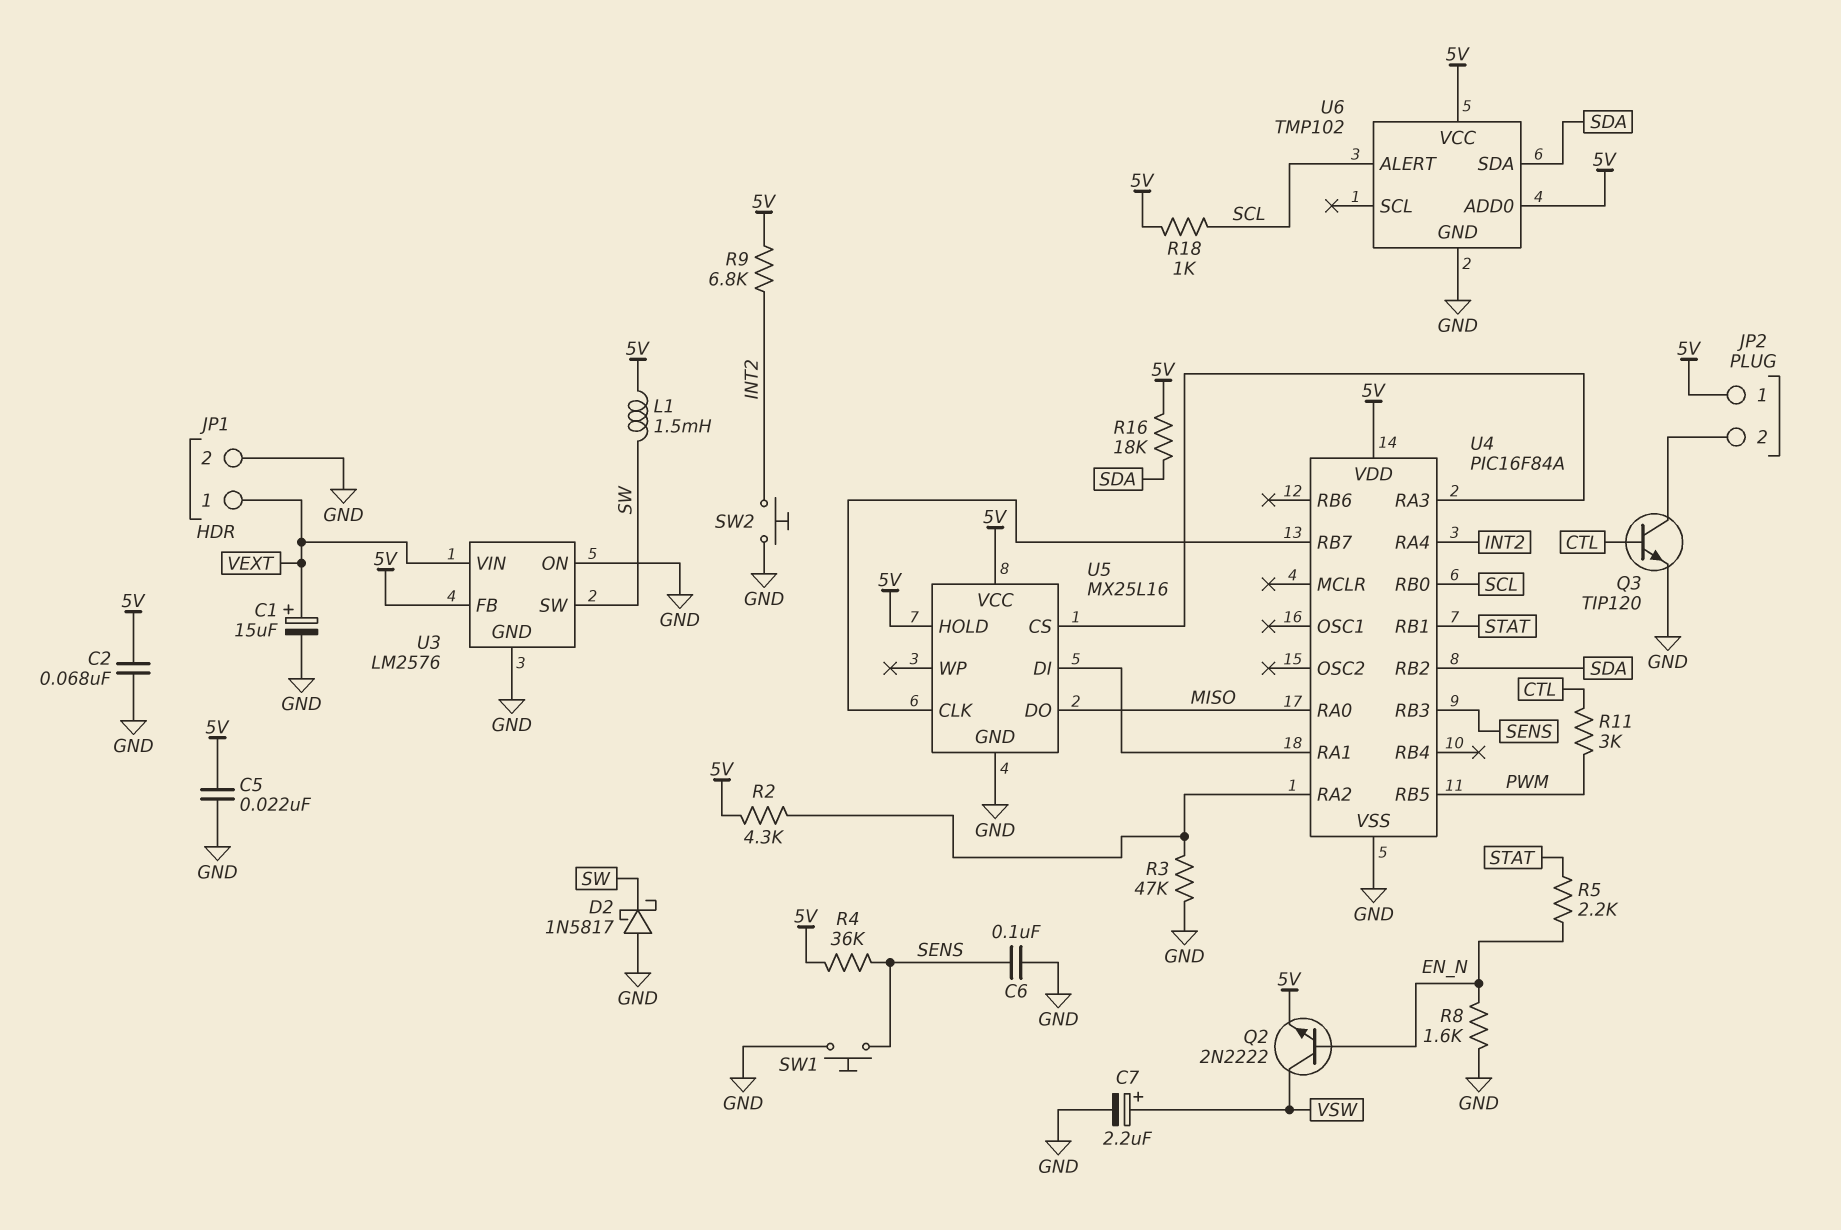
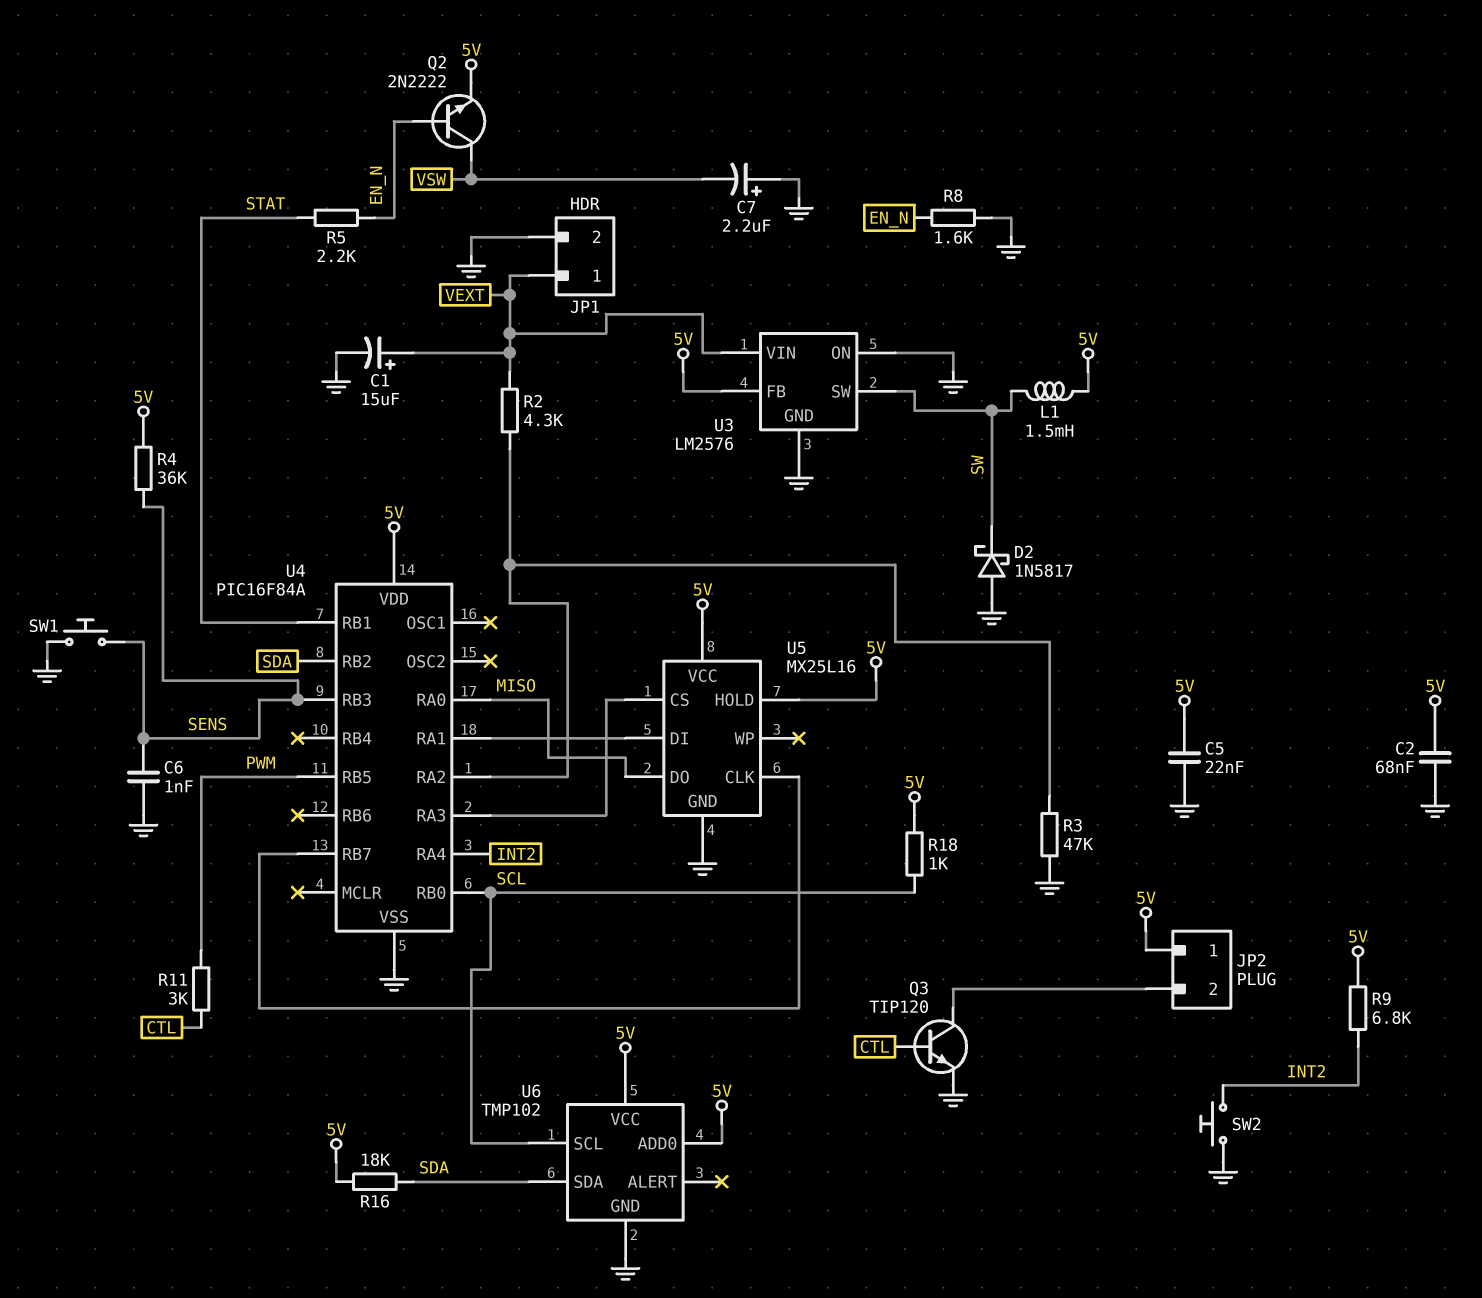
C6: 100nF (GND, SENS) -> 1nF (GND, SENS)
C7: 2.2uF (plus VSW, minus GND) -> 2.2uF (plus GND, minus VSW)
R2: 4.3k (5V, U4/RA2) -> 4.3k (U4/RA2, VEXT)
U6 pin ALERT: SCL -> none
U6 pin SCL: none -> SCL

